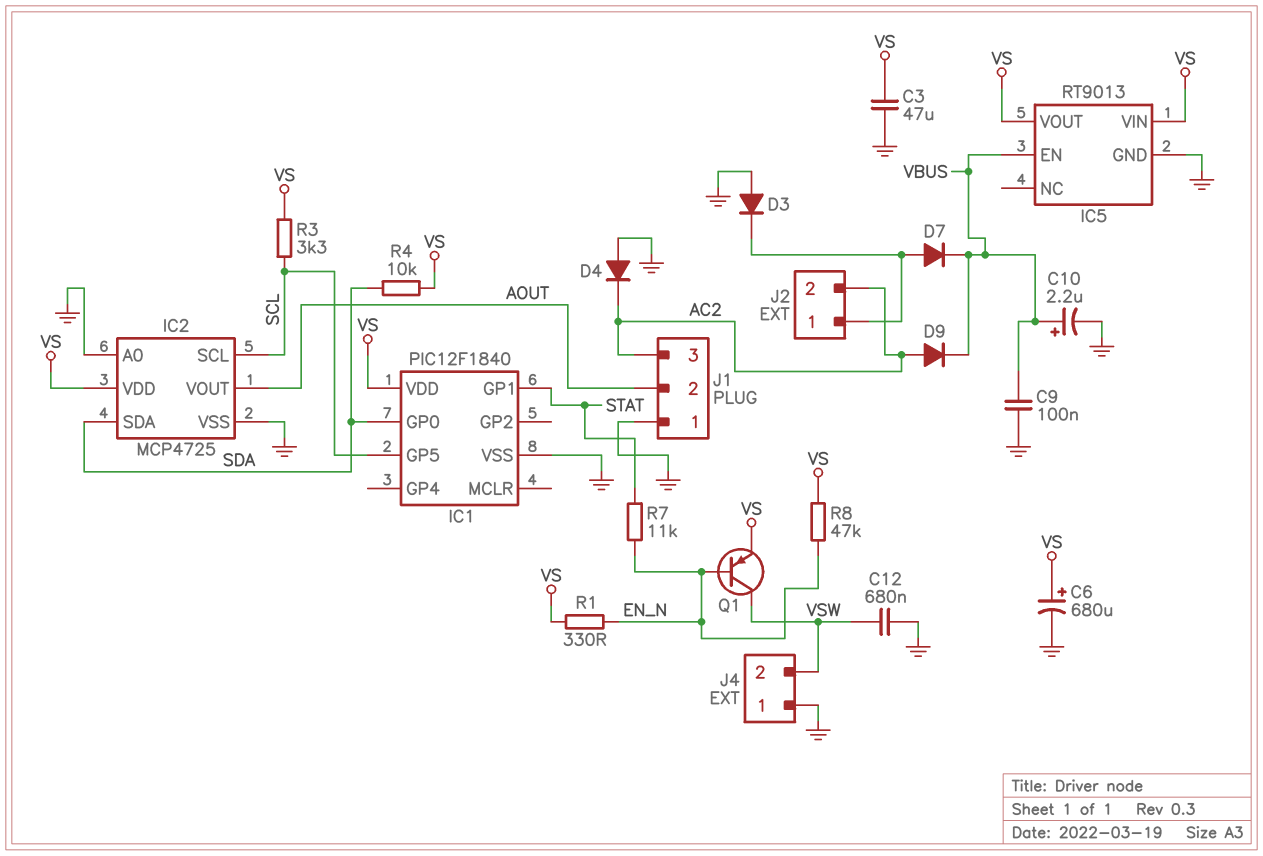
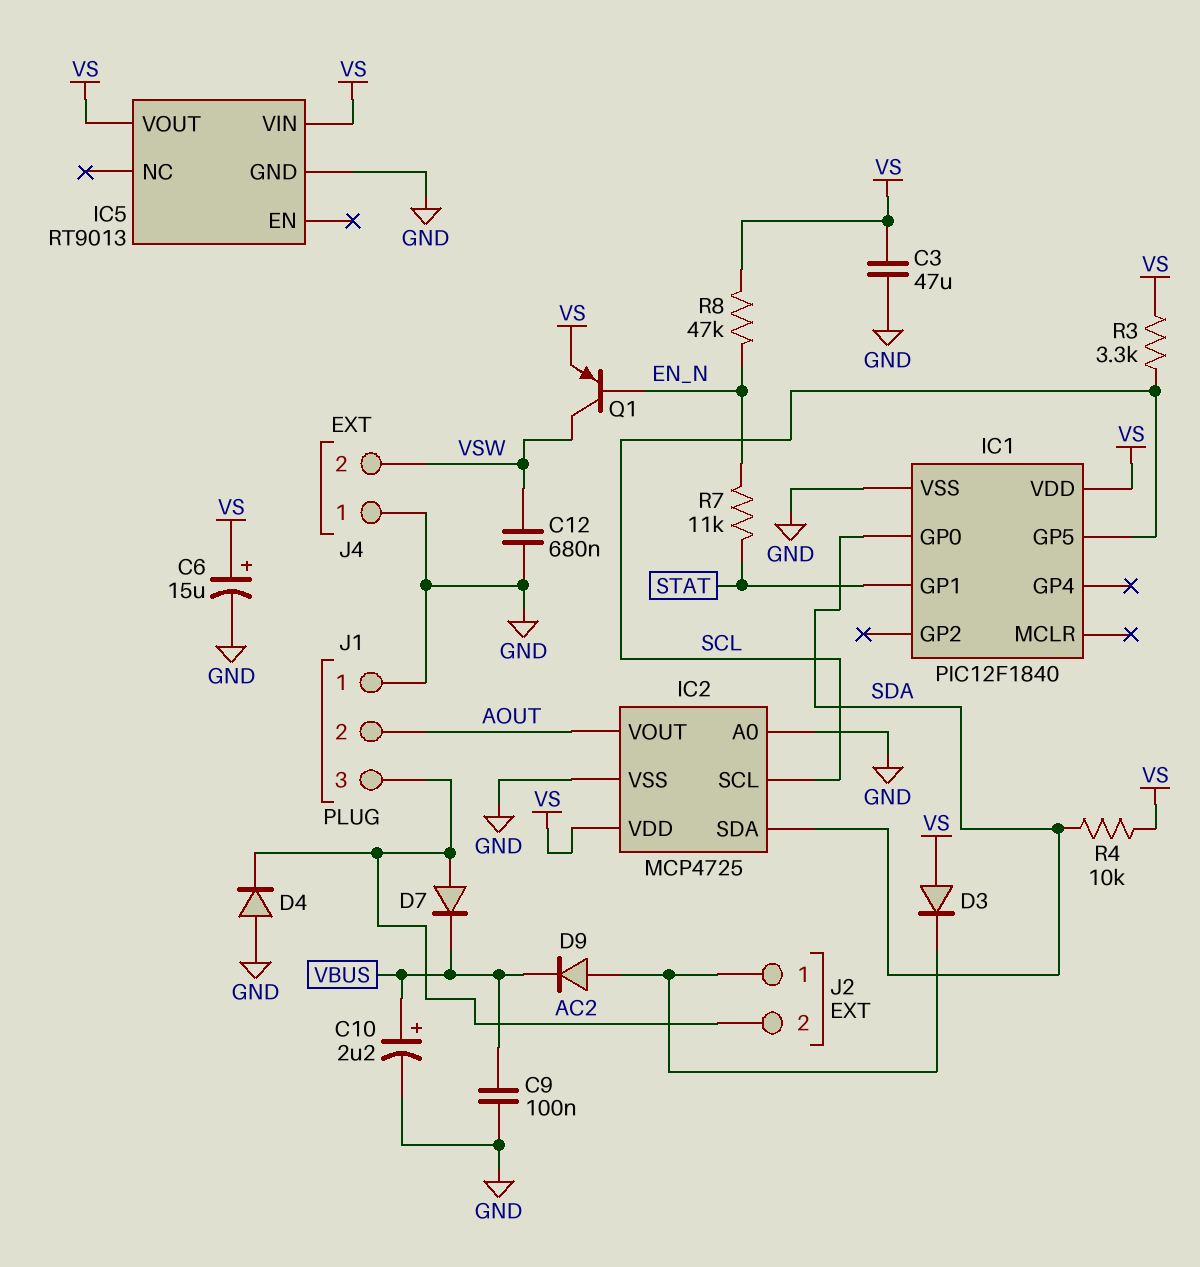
C6: 680uF (plus VS, minus GND) -> 15uF (plus VS, minus GND)
D3: diode (A GND, K J2/1) -> diode (A VS, K J2/1)
D7: diode (A J2/1, K VBUS) -> diode (A AC2, K VBUS)
D9: diode (A AC2, K VBUS) -> diode (A J2/1, K VBUS)
IC5 pin EN: VBUS -> none
R1: 330 (EN_N, VS) -> none

